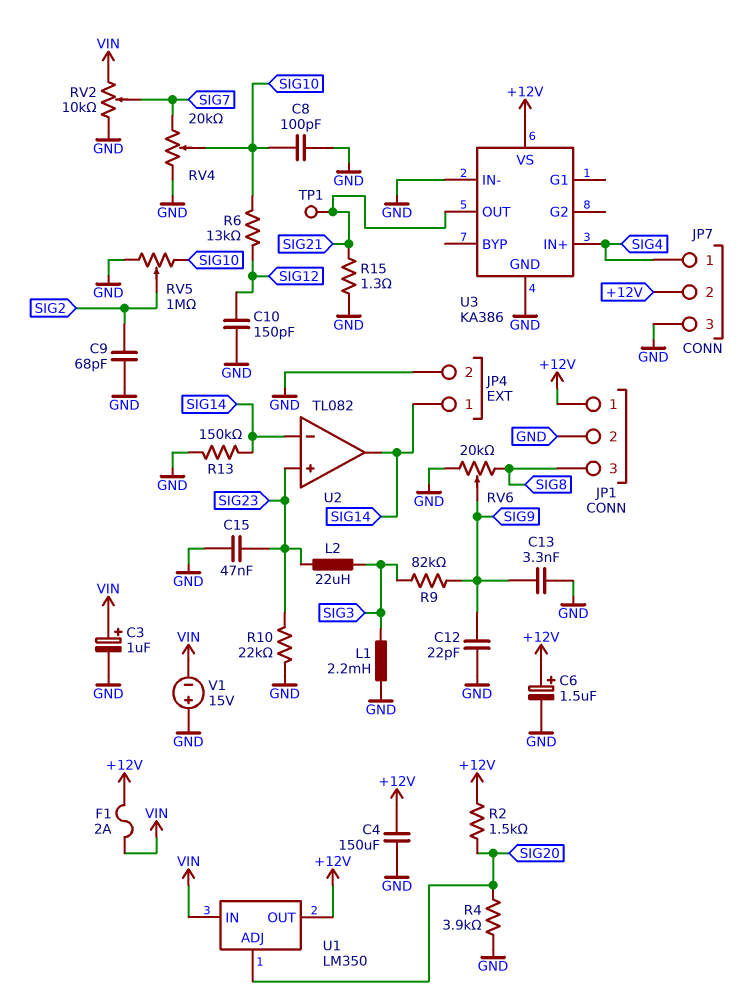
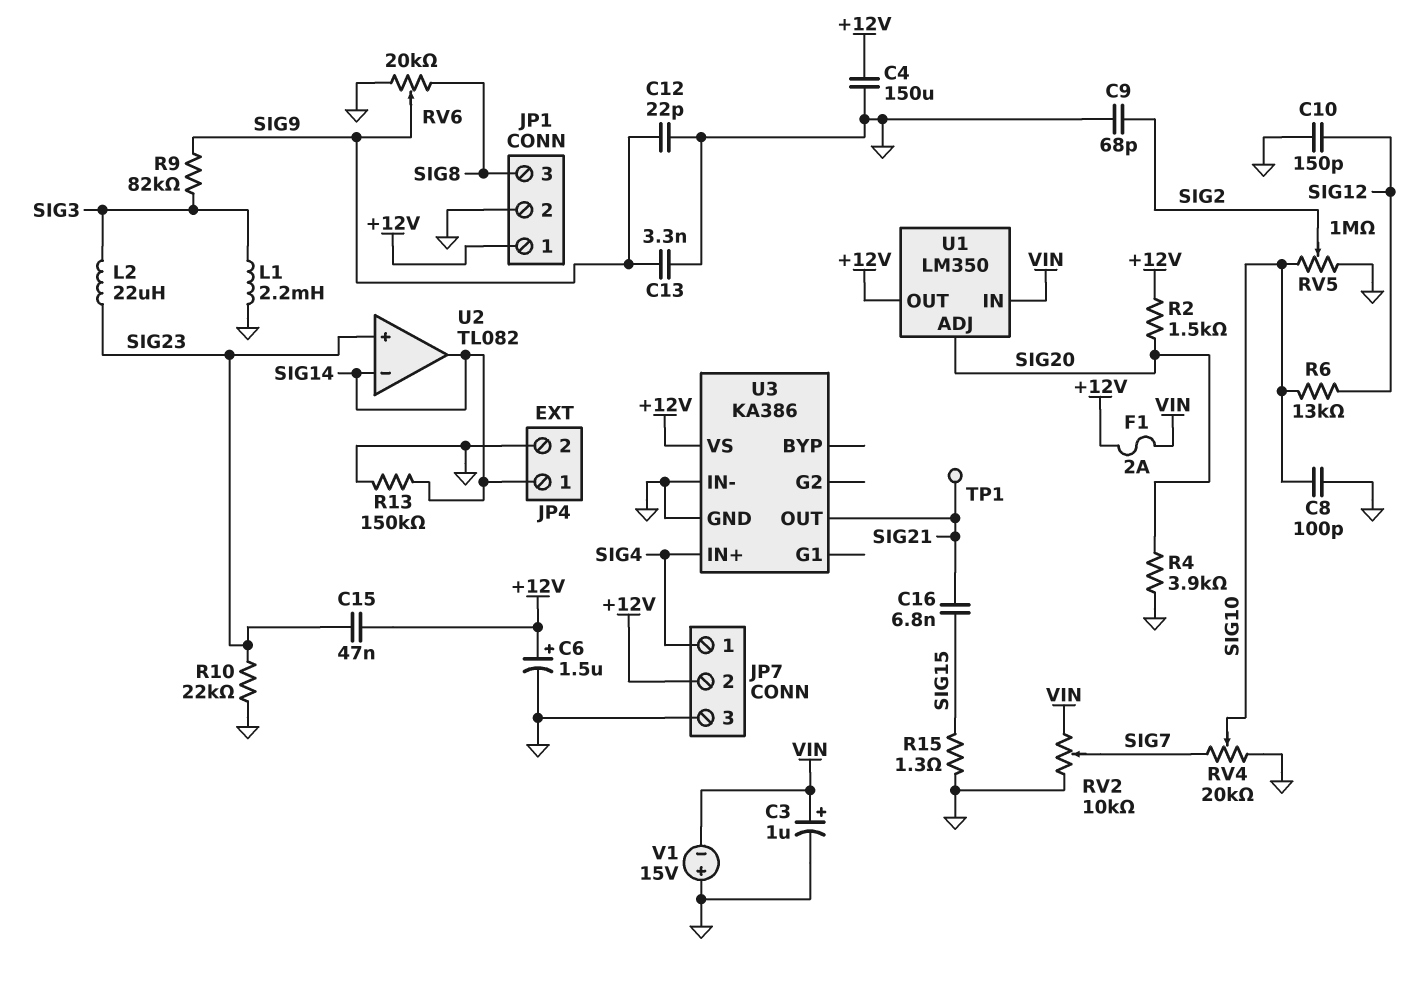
C15: 47nF (GND, SIG23) -> 47nF (+12V, SIG23)
C16: none -> 6.8nF (SIG15, SIG21)
R15: 1.3 (GND, SIG21) -> 1.3 (GND, SIG15)

